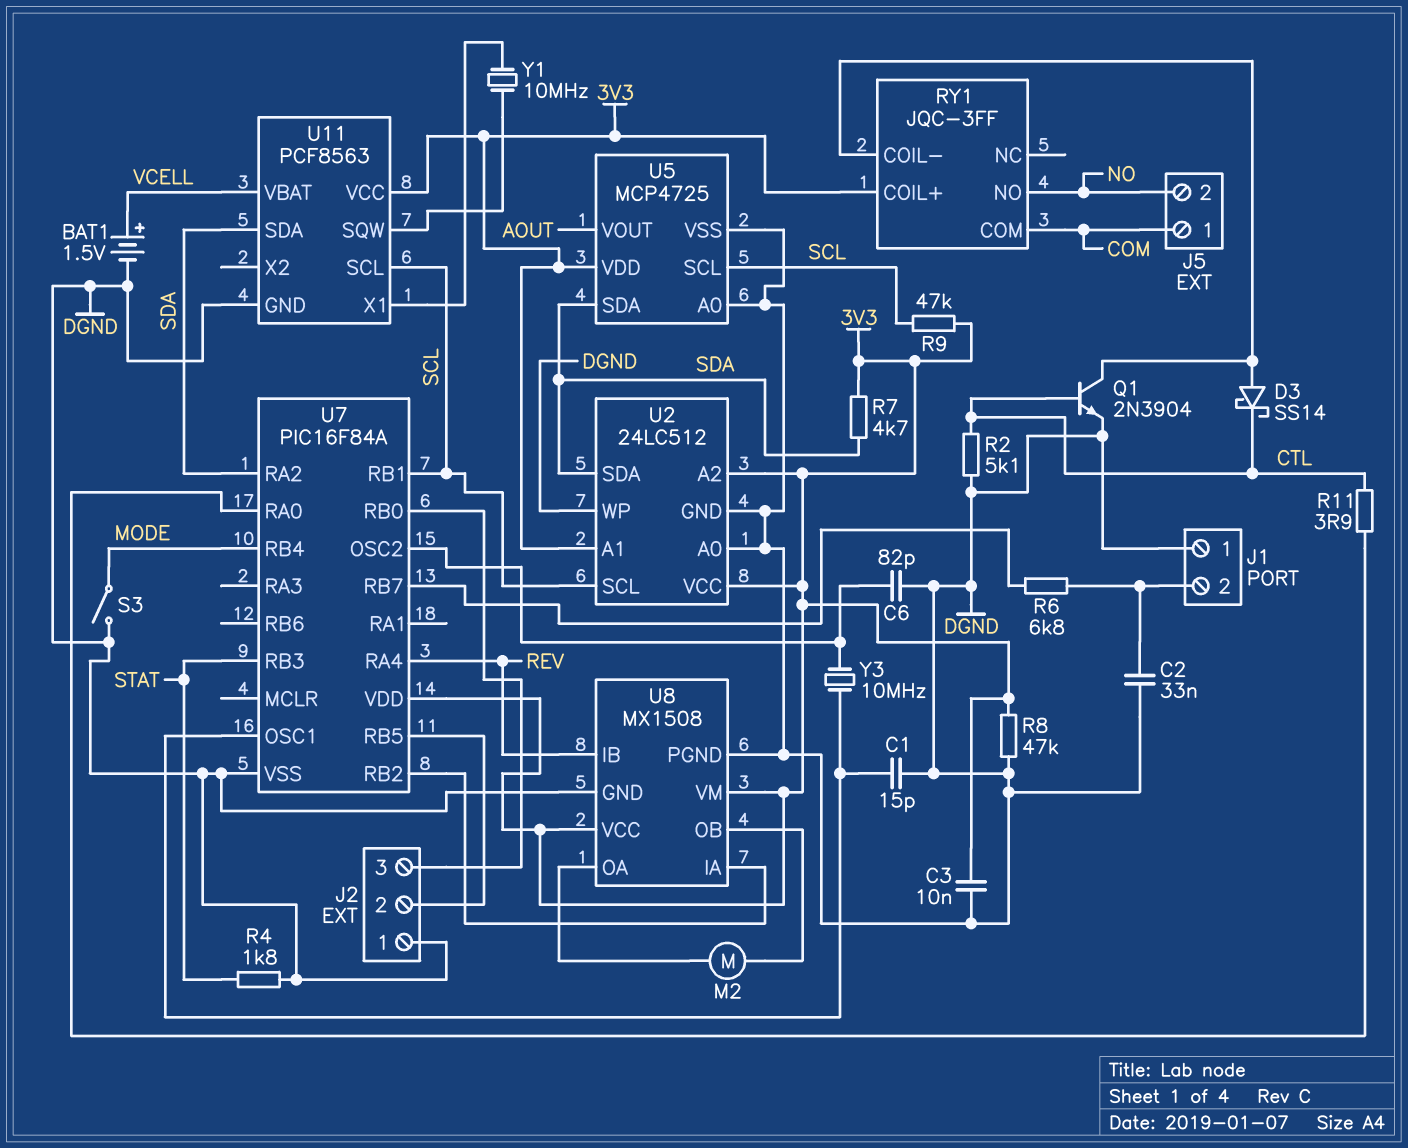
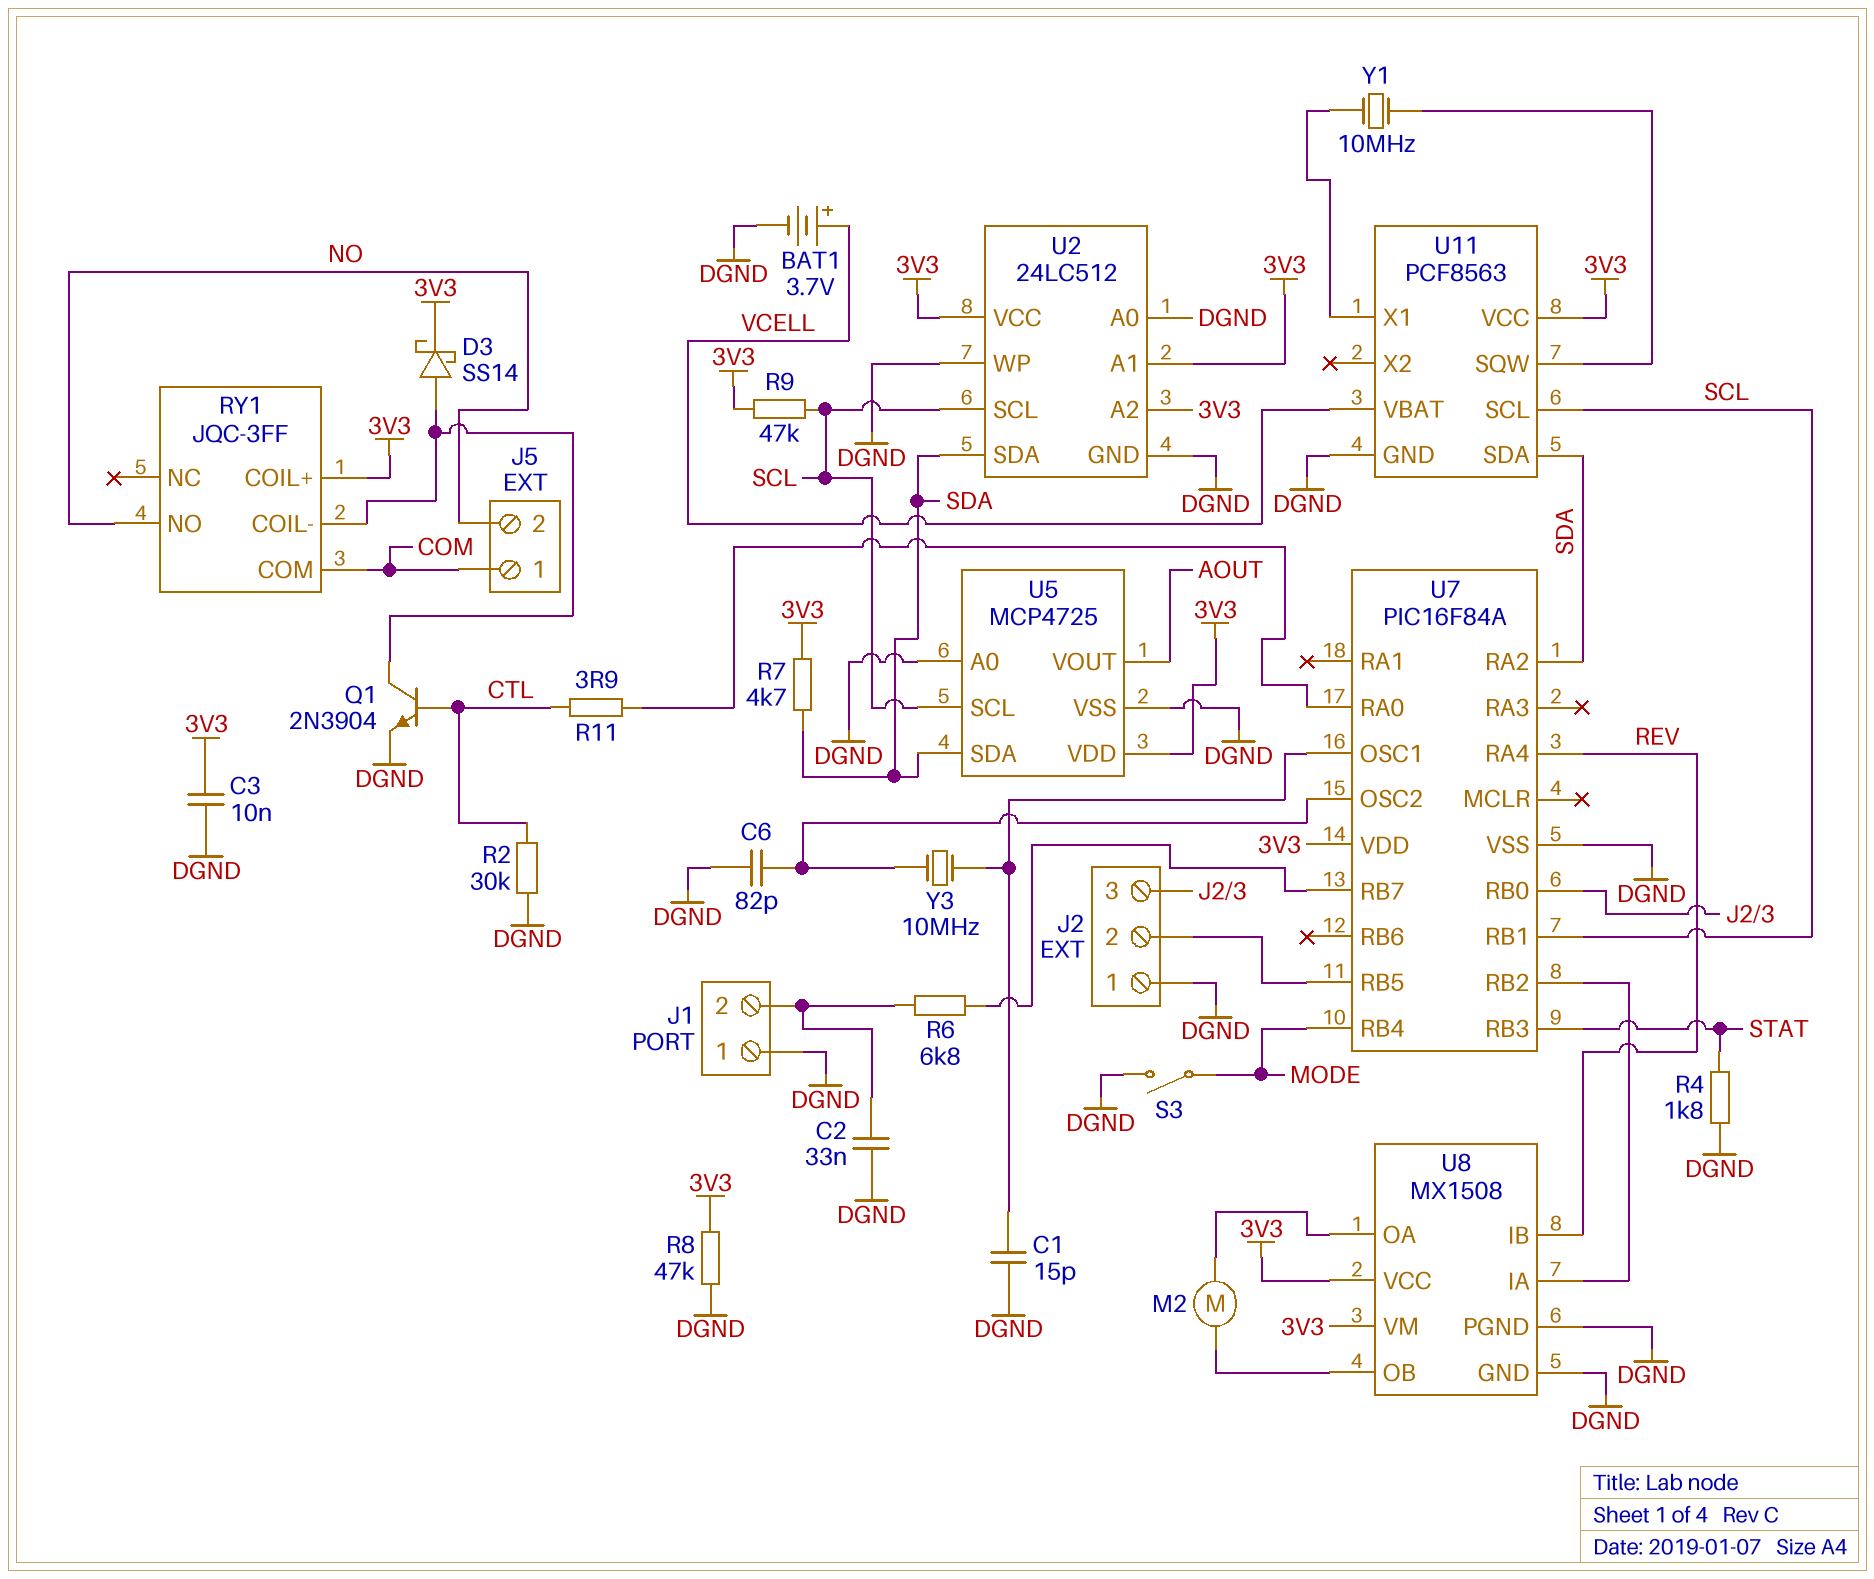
BAT1: 1.5V (plus VCELL, minus DGND) -> 3.7V (plus VCELL, minus DGND)
D3: schottky SS14 (A RY1/COIL-, K CTL) -> schottky SS14 (A RY1/COIL-, K 3V3)
R2: 5.1k (CTL, DGND) -> 30k (CTL, DGND)

